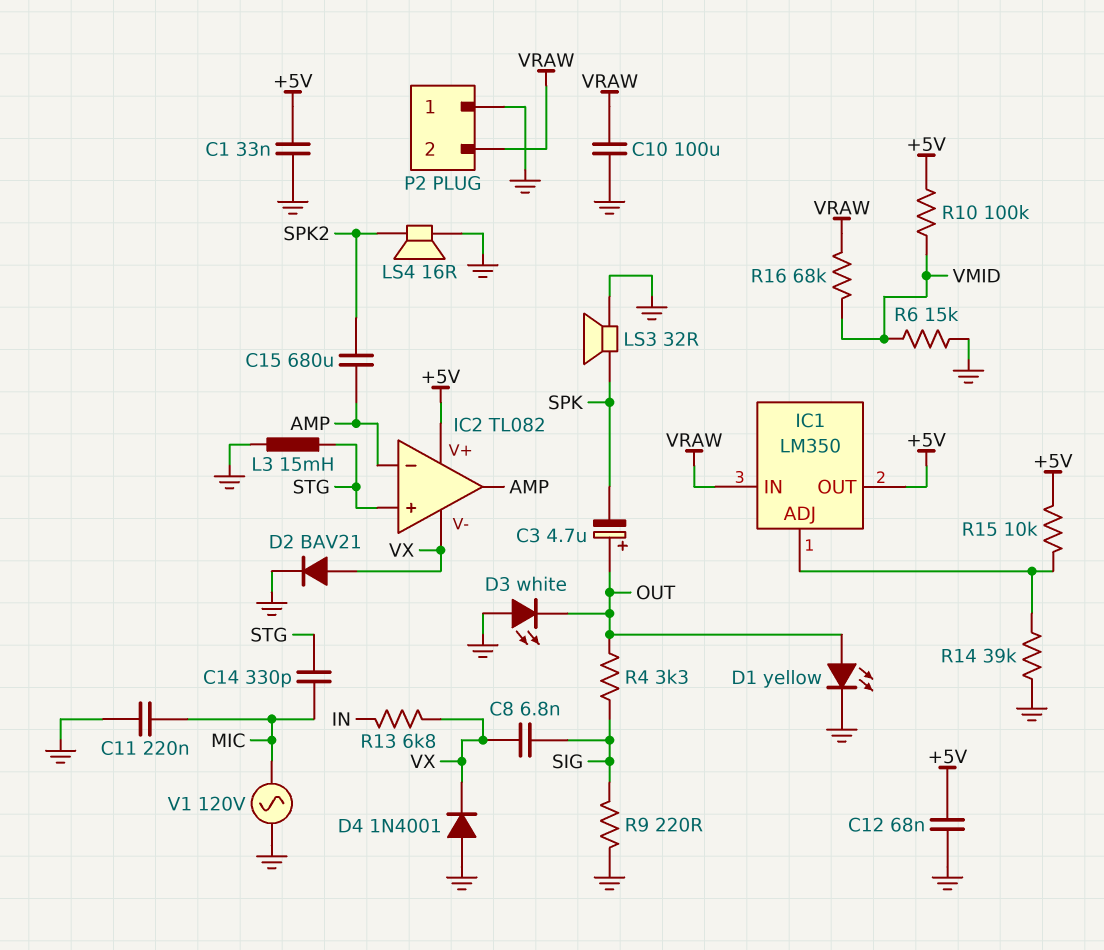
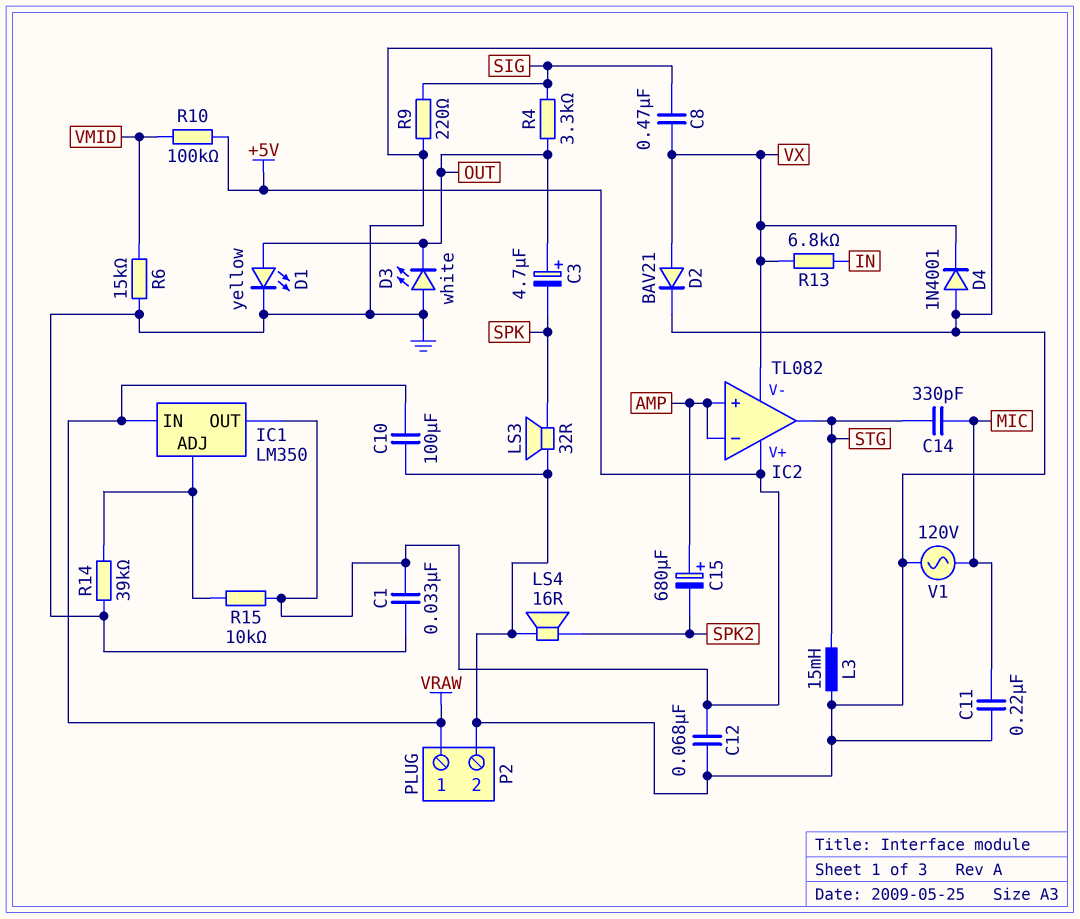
C8: 6.8nF (SIG, VX) -> 470nF (SIG, VX)
C15: 680uF (AMP, SPK2) -> 680uF (plus AMP, minus SPK2)
IC2 pin in+: STG -> AMP
IC2 pin out: AMP -> STG
P2 pin 1: GND -> VRAW
P2 pin 2: VRAW -> GND
R16: 68k (VMID, VRAW) -> none

